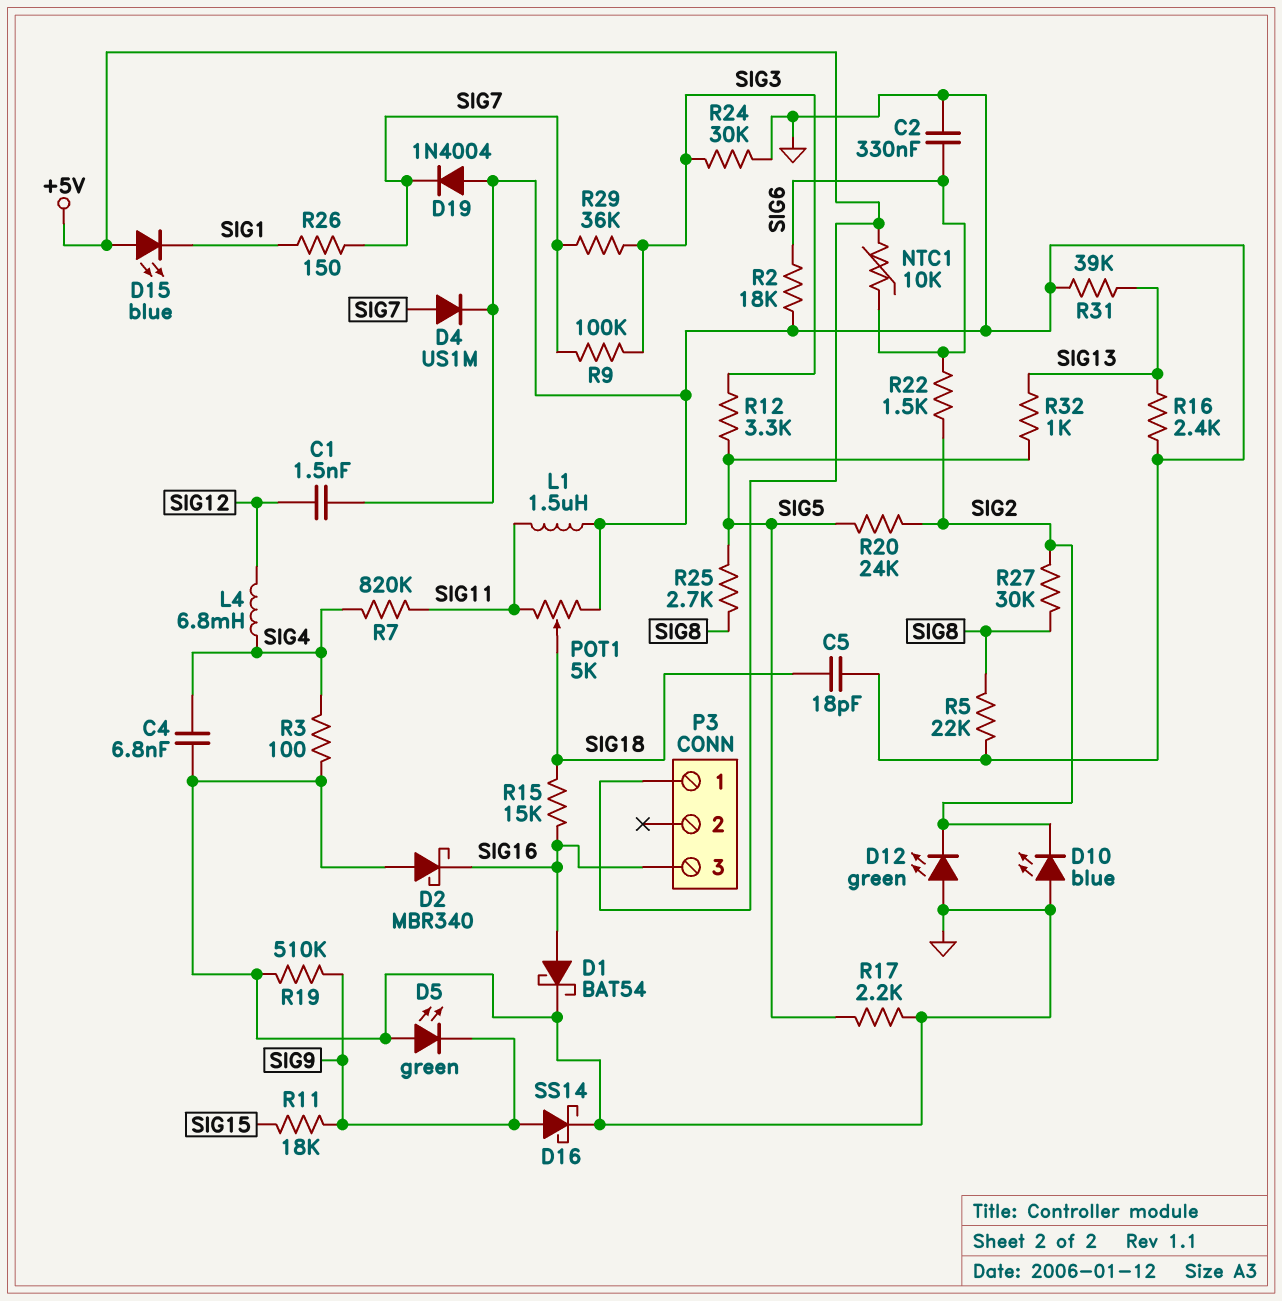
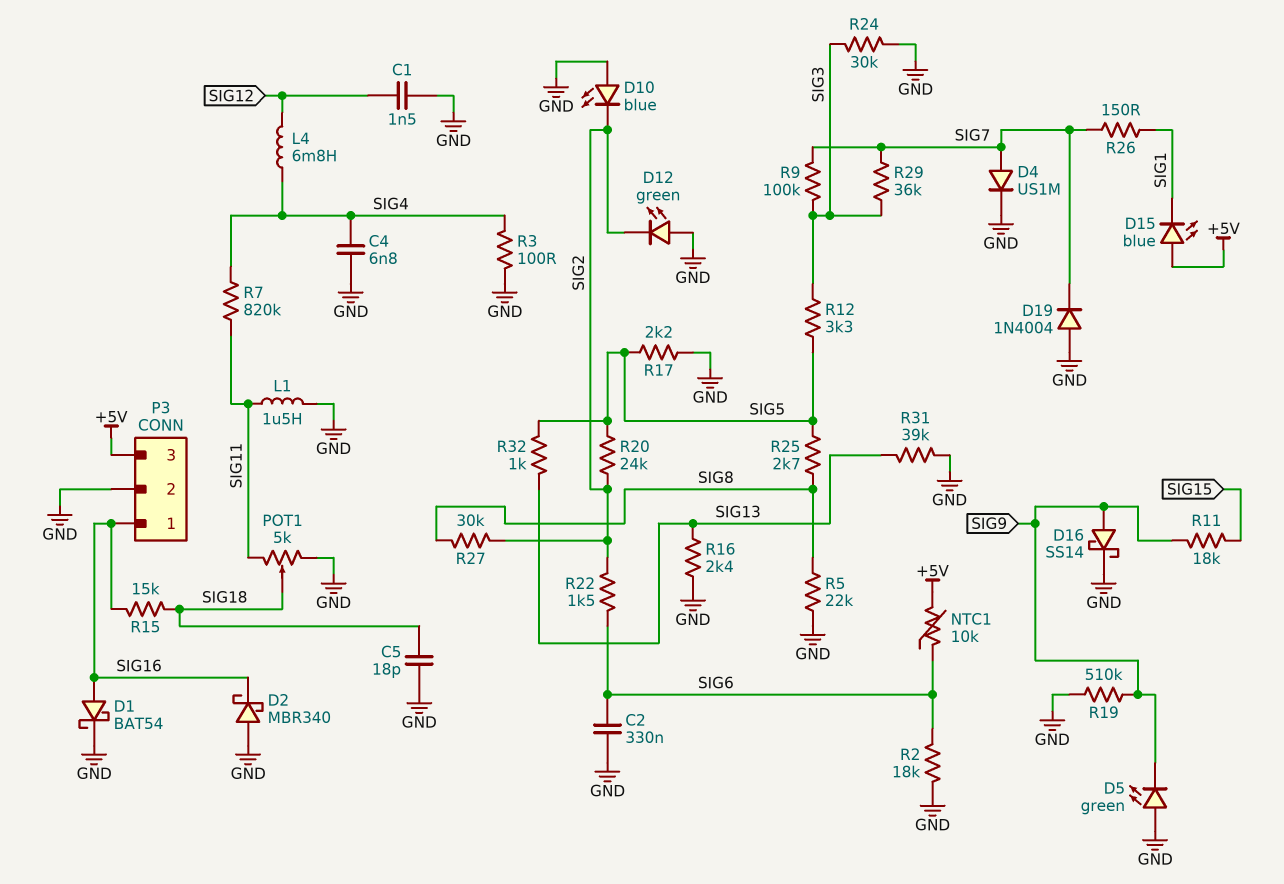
P3 pin 1: +5V -> SIG16
P3 pin 2: none -> GND
P3 pin 3: SIG16 -> +5V

